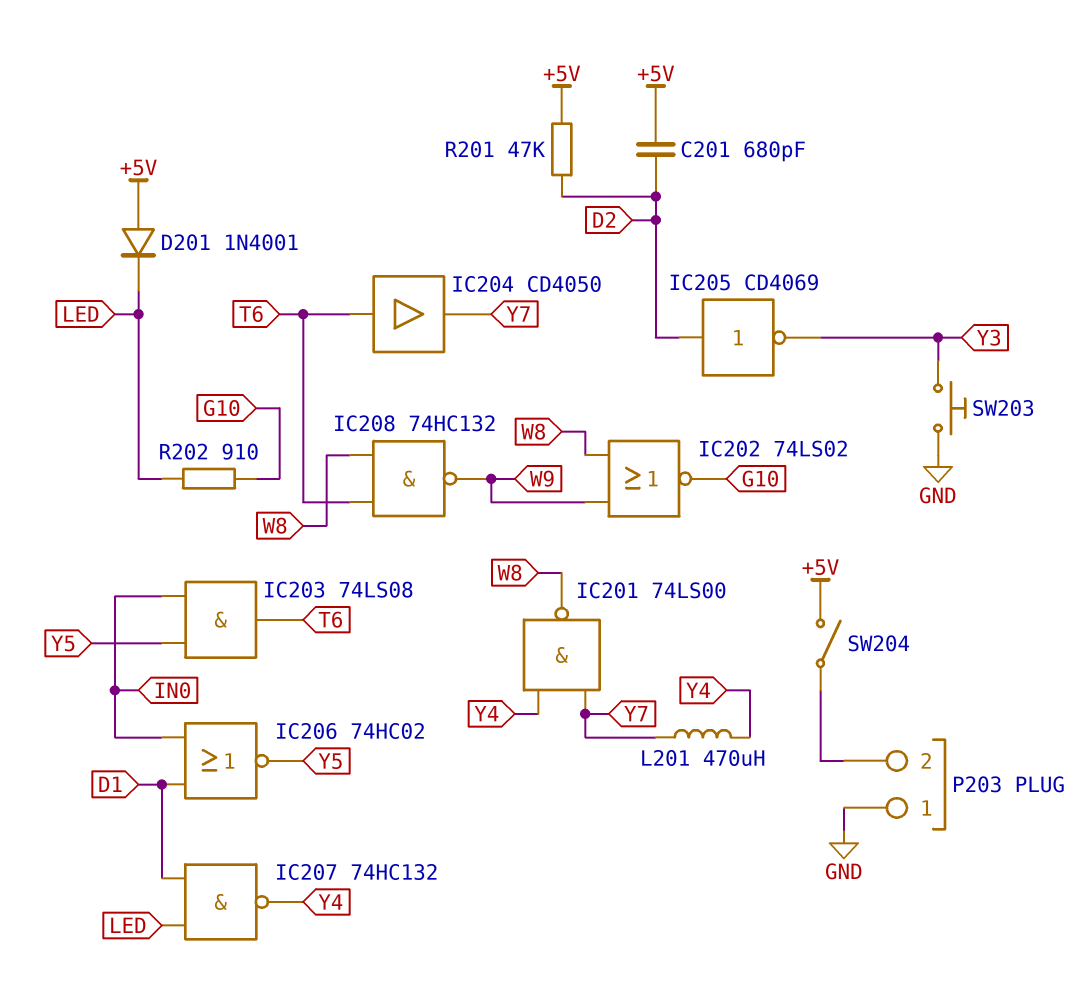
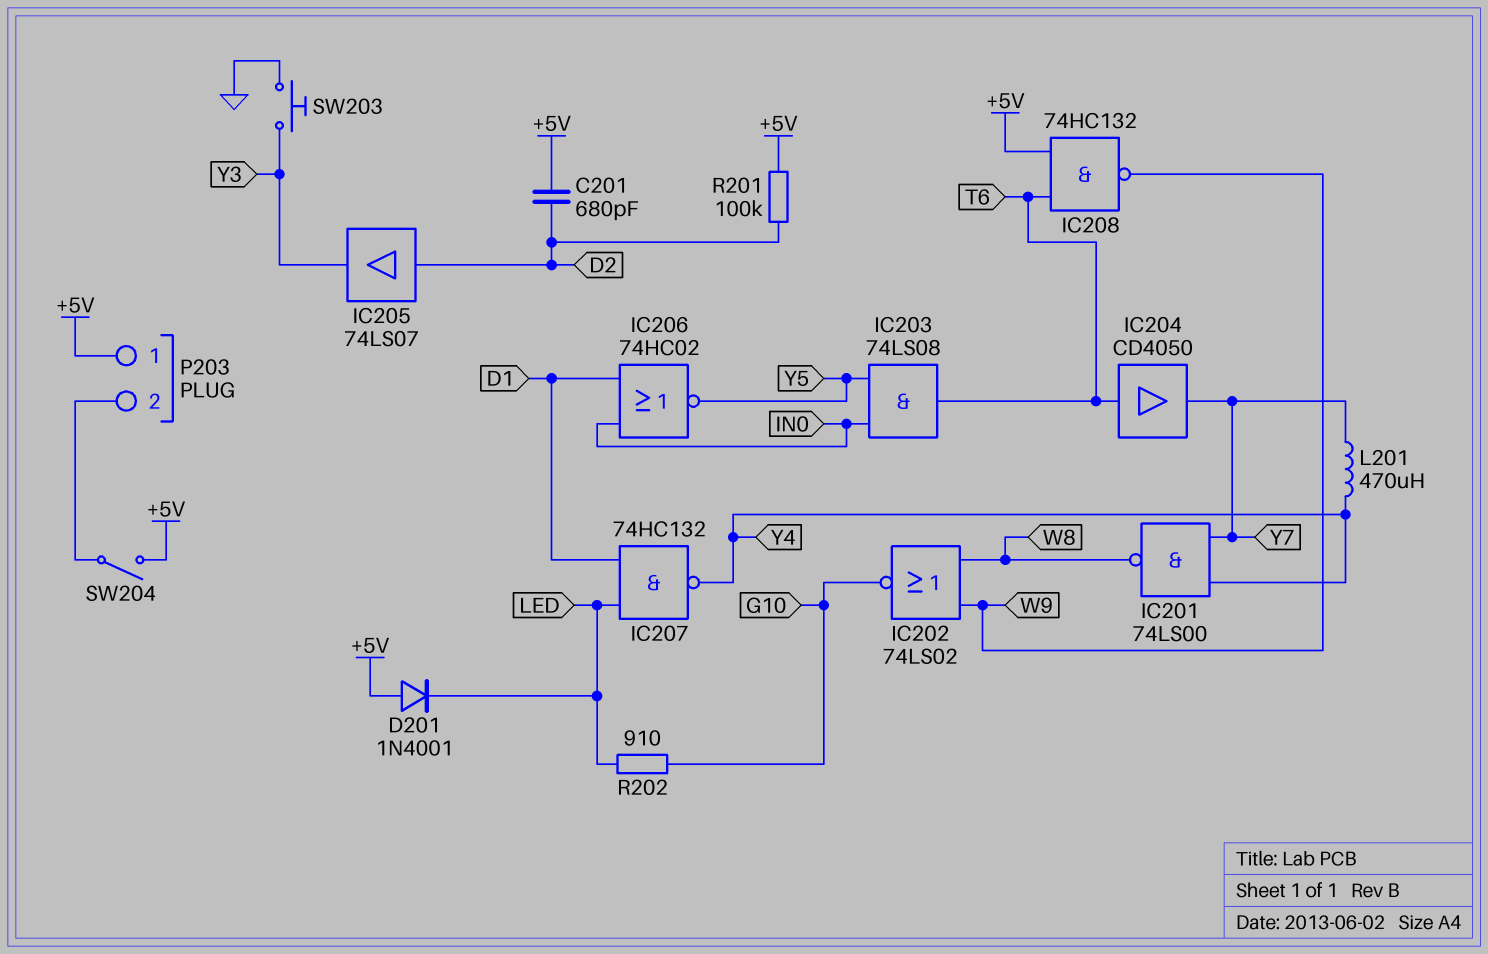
IC205: NOT CD4069 (in D2, out Y3) -> buffer 74LS07 (in D2, out Y3)
IC208: NAND 74HC132 (in T6, in W8, out W9) -> NAND 74HC132 (in +5V, in T6, out W9)
P203 pin 1: GND -> +5V
R201: 47k (+5V, D2) -> 100k (+5V, D2)

